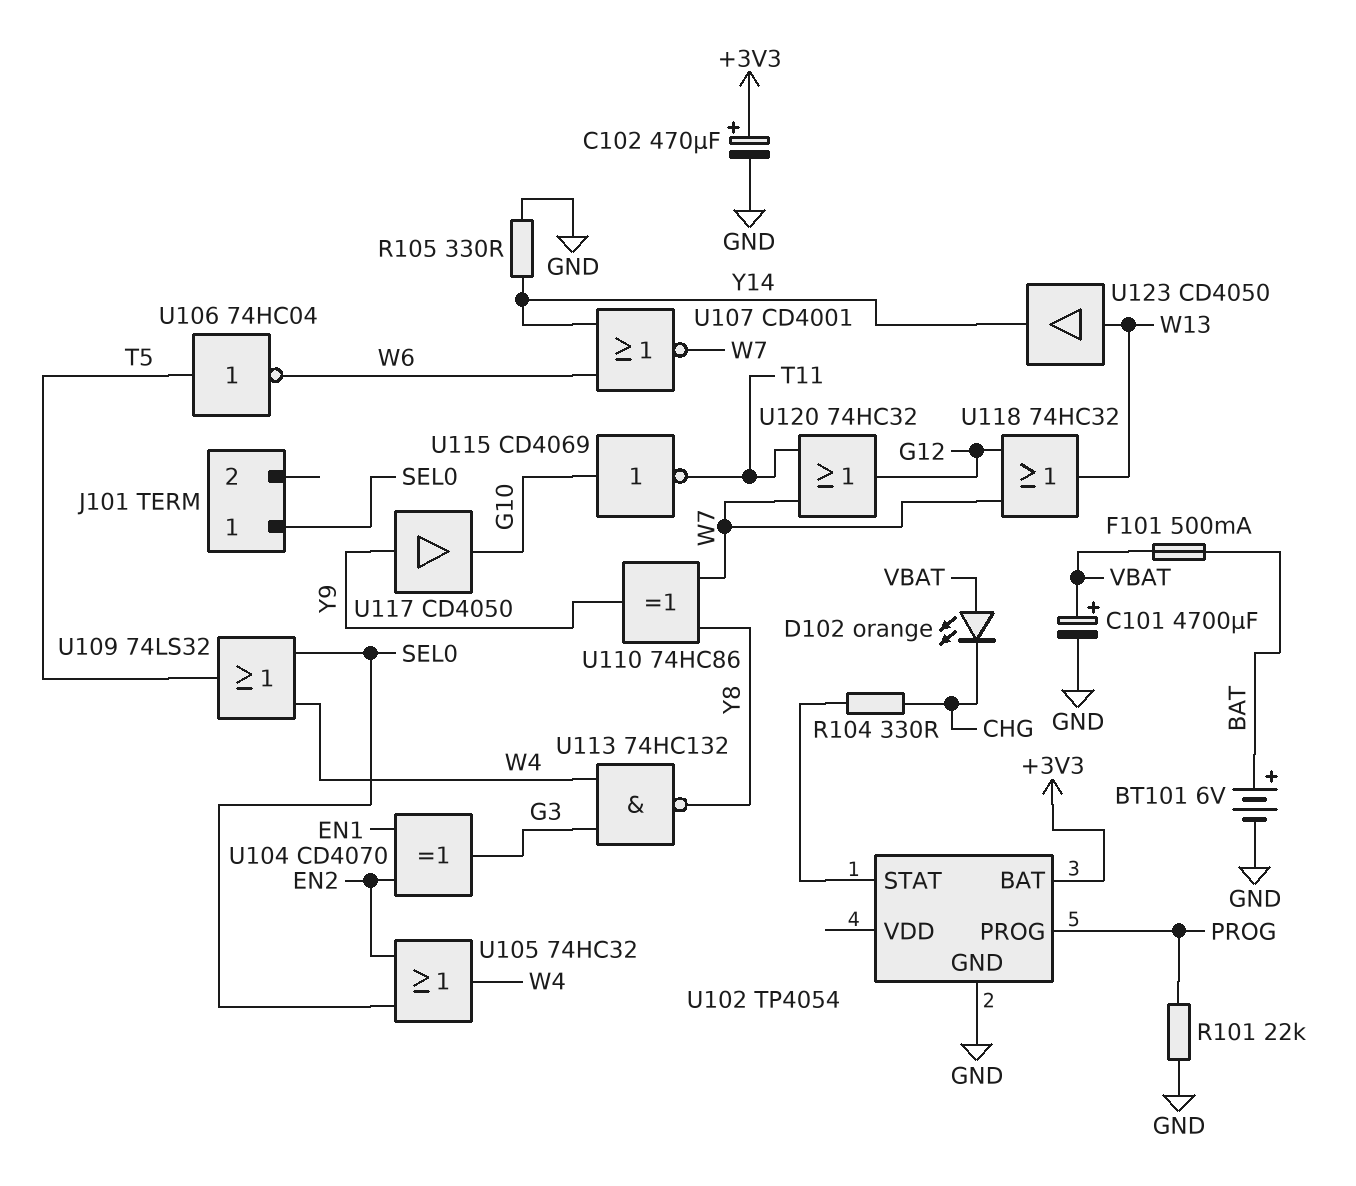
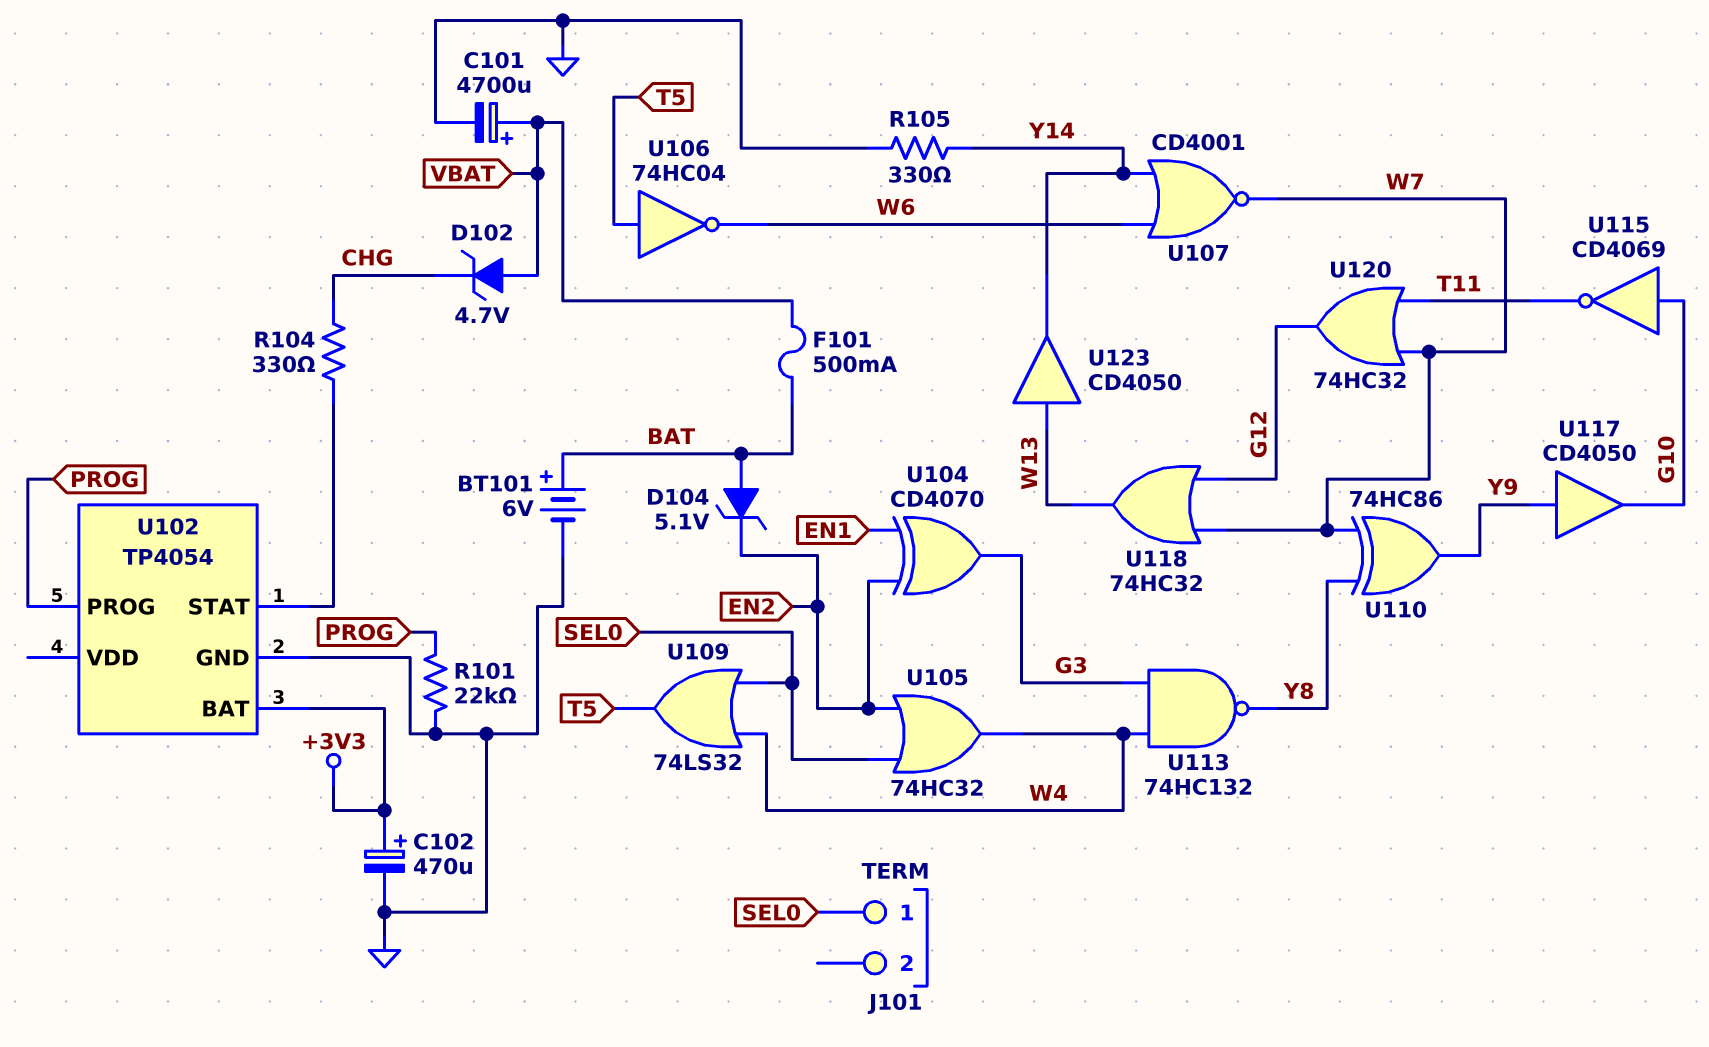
D102: LED orange (A VBAT, K CHG) -> zener 4.7V (A VBAT, K CHG)
D104: none -> zener 5.1V (A BAT, K EN2)

